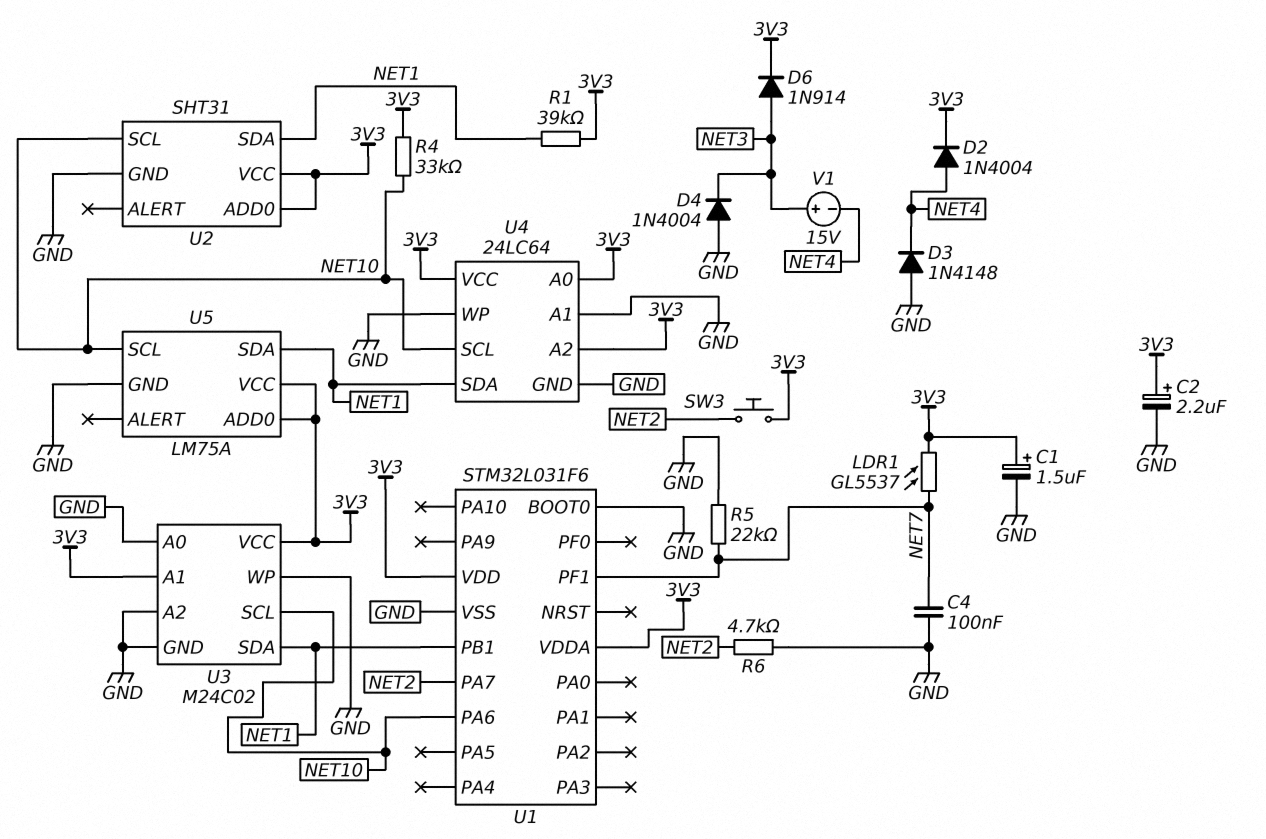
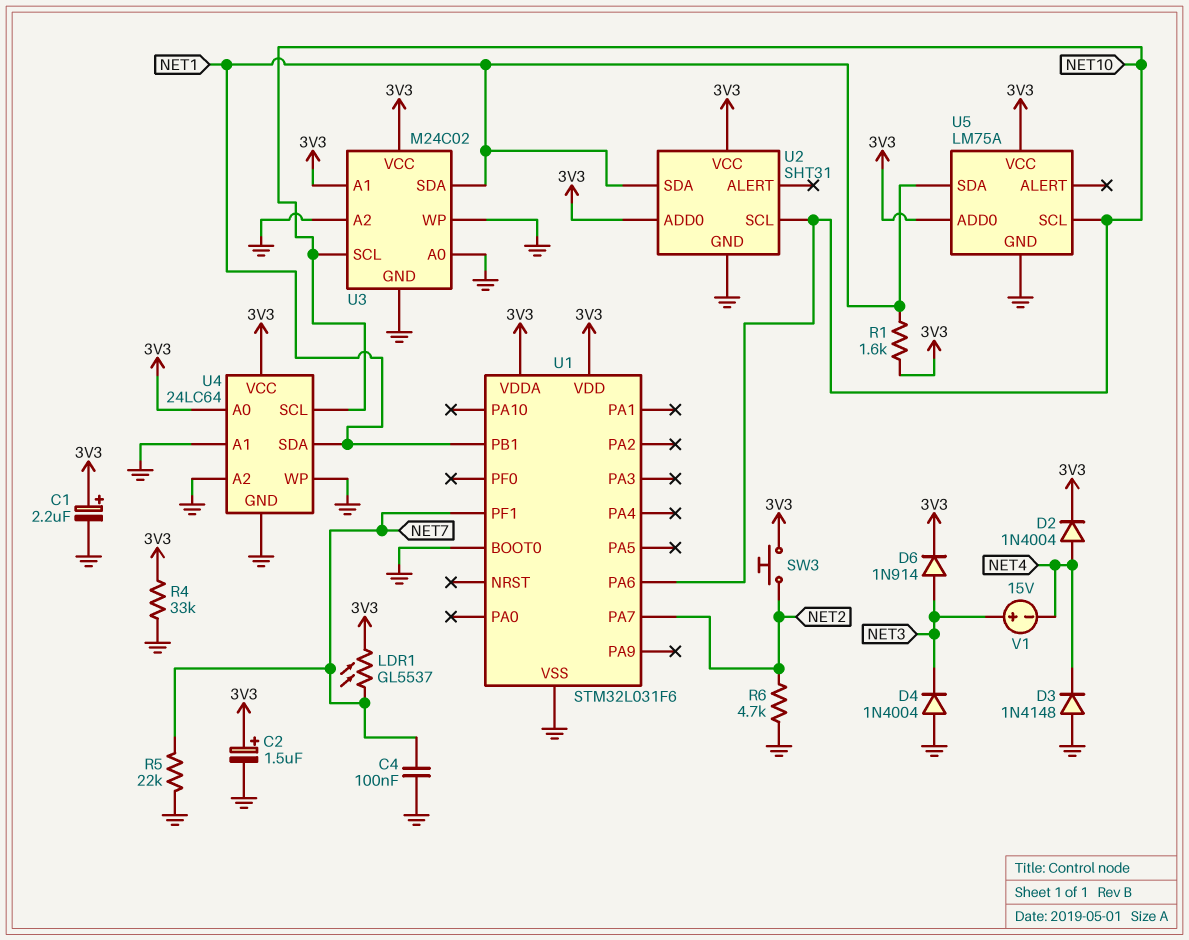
C1: 1.5uF (plus 3V3, minus GND) -> 2.2uF (plus 3V3, minus GND)
C2: 2.2uF (plus 3V3, minus GND) -> 1.5uF (plus 3V3, minus GND)
R1: 39k (3V3, NET1) -> 1.6k (3V3, NET1)
R4: 33k (3V3, NET10) -> 33k (3V3, GND)
U4 pin A2: 3V3 -> GND

